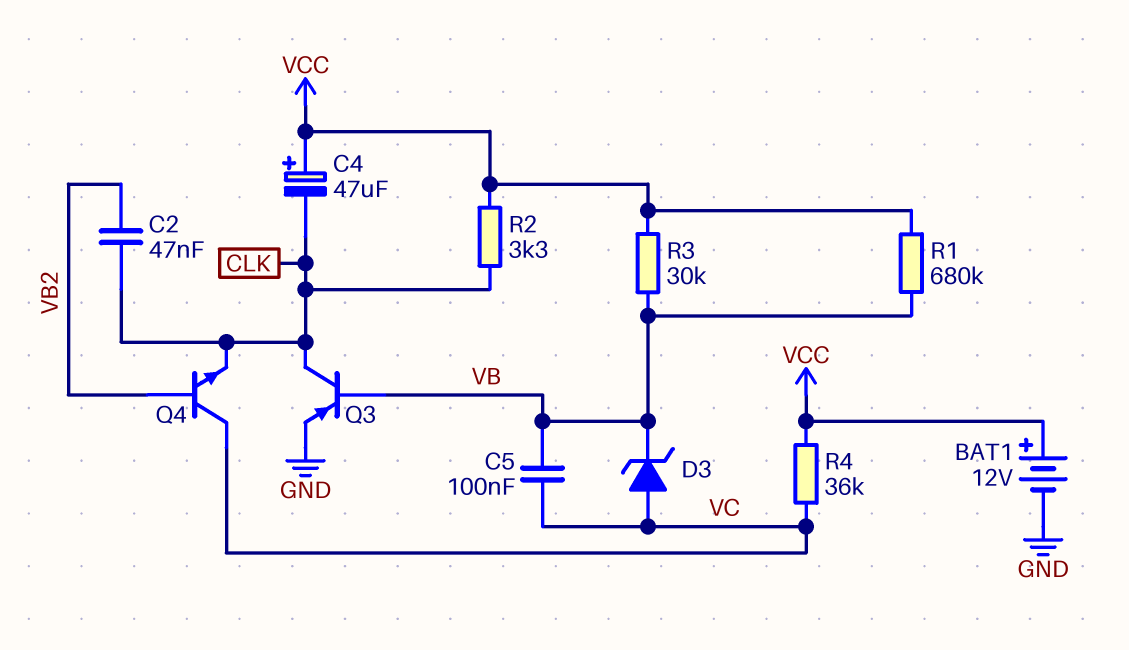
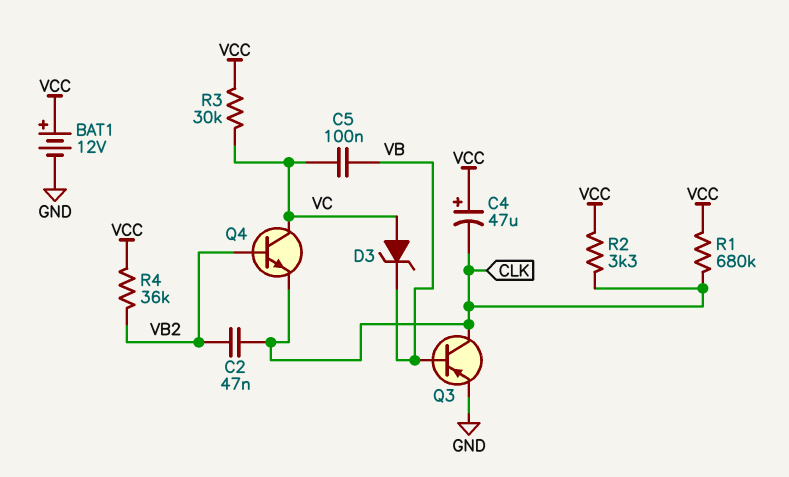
R1: 680k (VB, VCC) -> 680k (CLK, VCC)
R3: 30k (VB, VCC) -> 30k (VC, VCC)
R4: 36k (VC, VCC) -> 36k (VB2, VCC)

